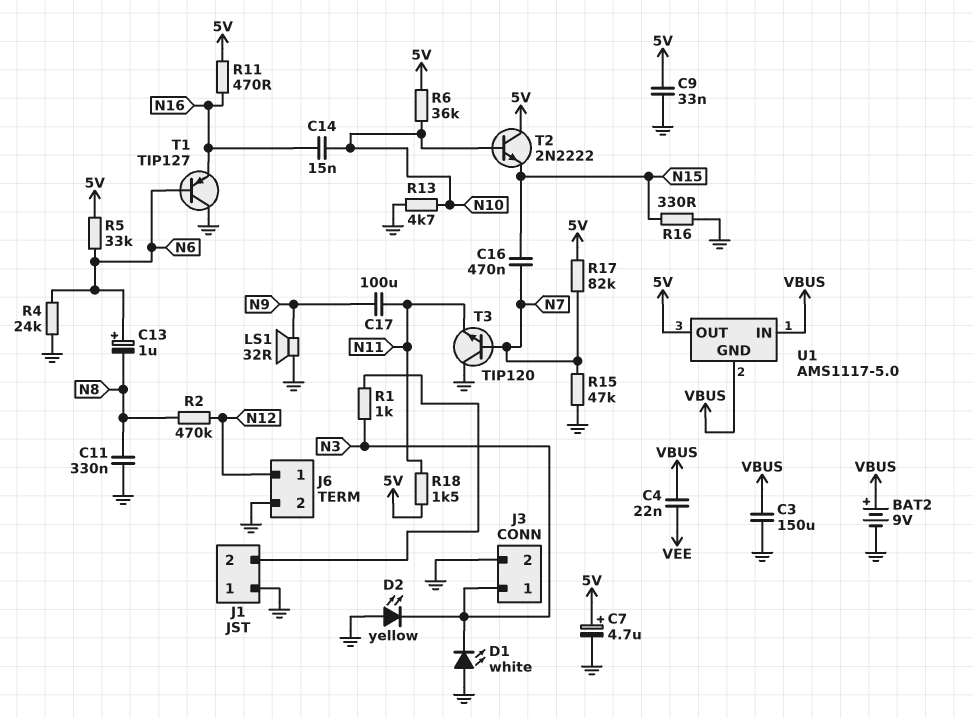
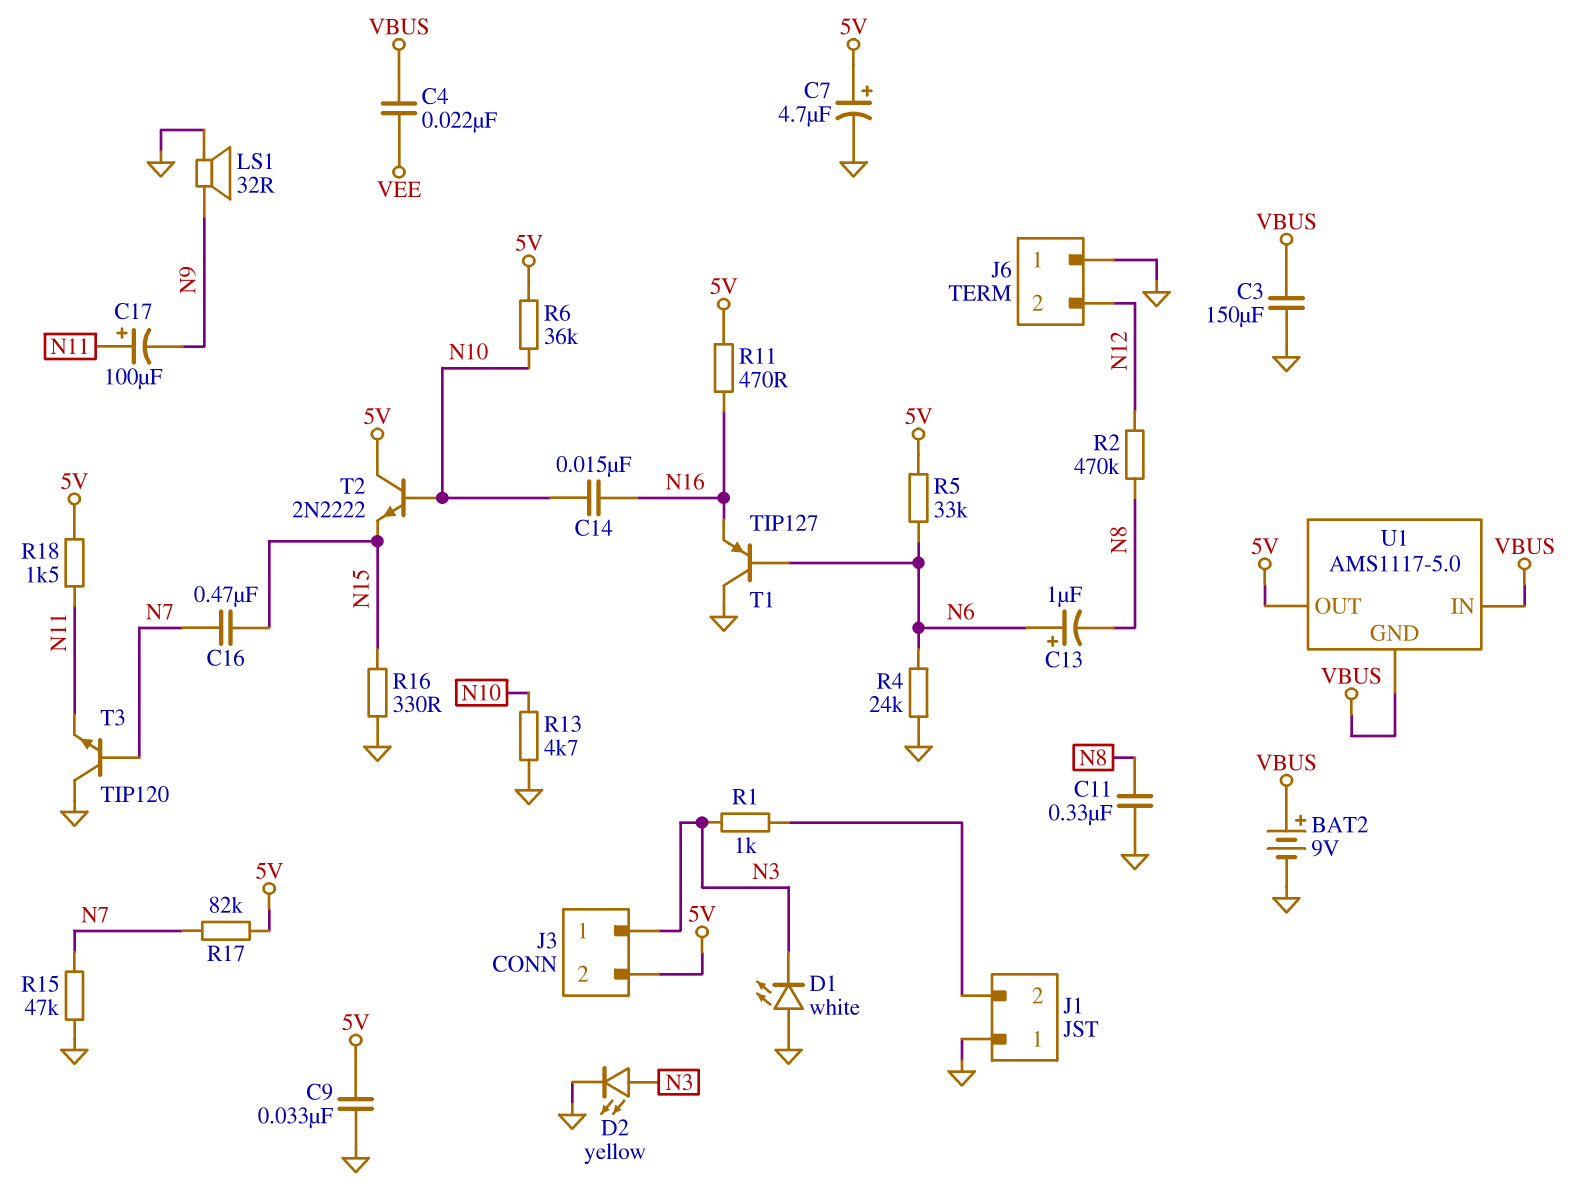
C17: 100uF (N9, N11) -> 100uF (plus N11, minus N9)
D2: LED yellow (A GND, K N3) -> LED yellow (A N3, K GND)
J3 pin 2: GND -> 5V
J6 pin 1: N12 -> GND
J6 pin 2: GND -> N12

